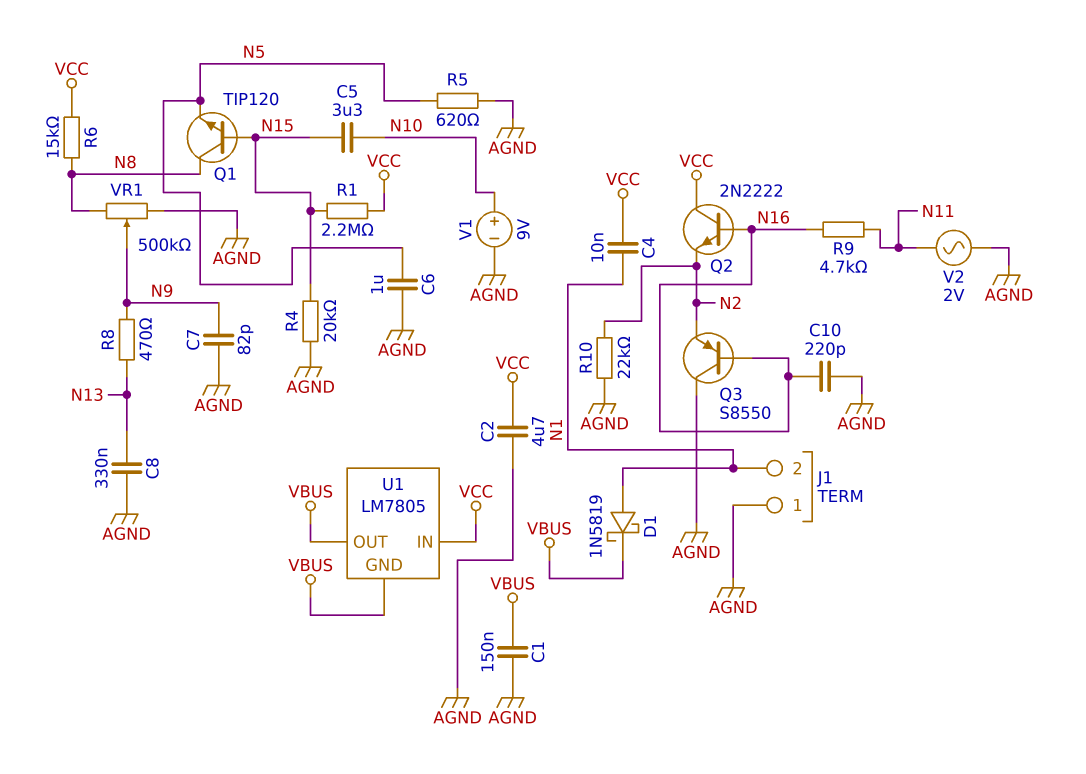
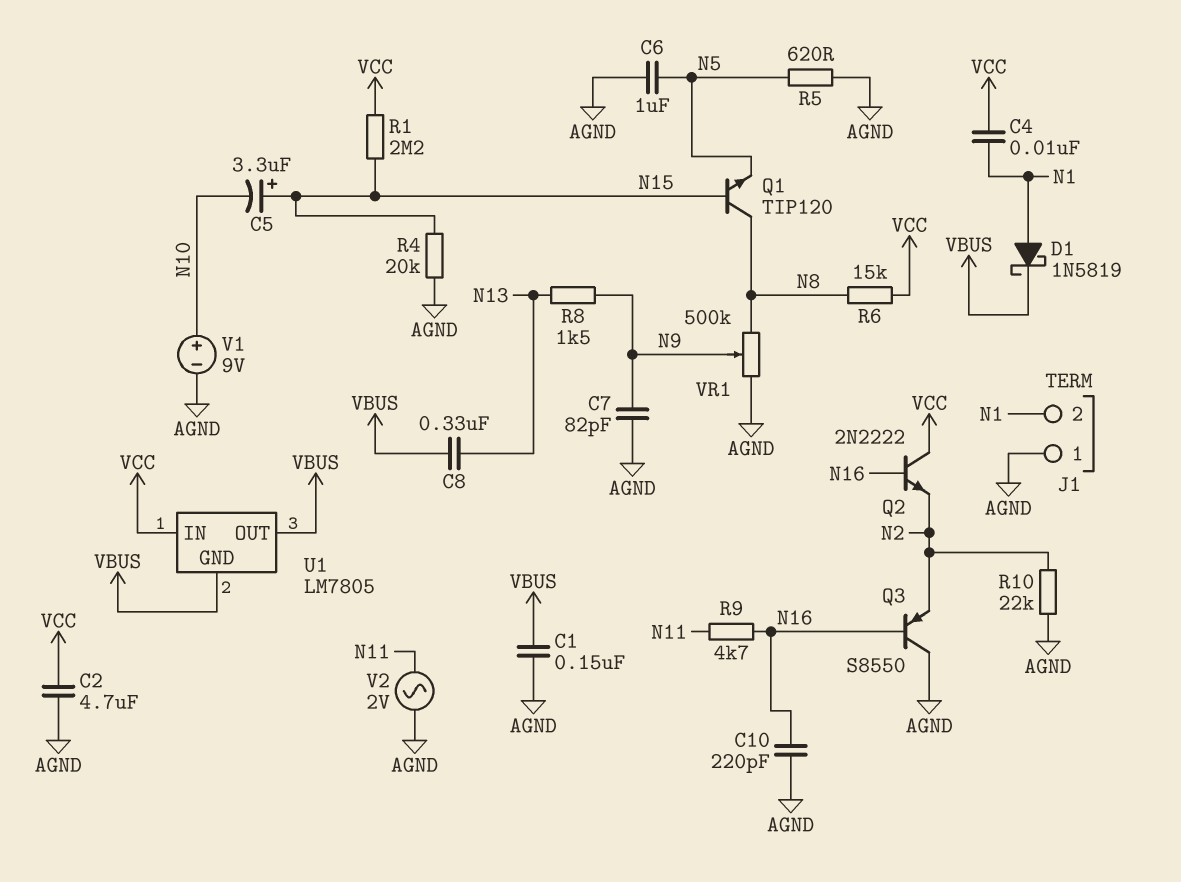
C5: 3.3uF (N10, N15) -> 3.3uF (plus N15, minus N10)
C8: 330nF (AGND, N13) -> 330nF (N13, VBUS)
R8: 470 (N9, N13) -> 1.5k (N9, N13)

